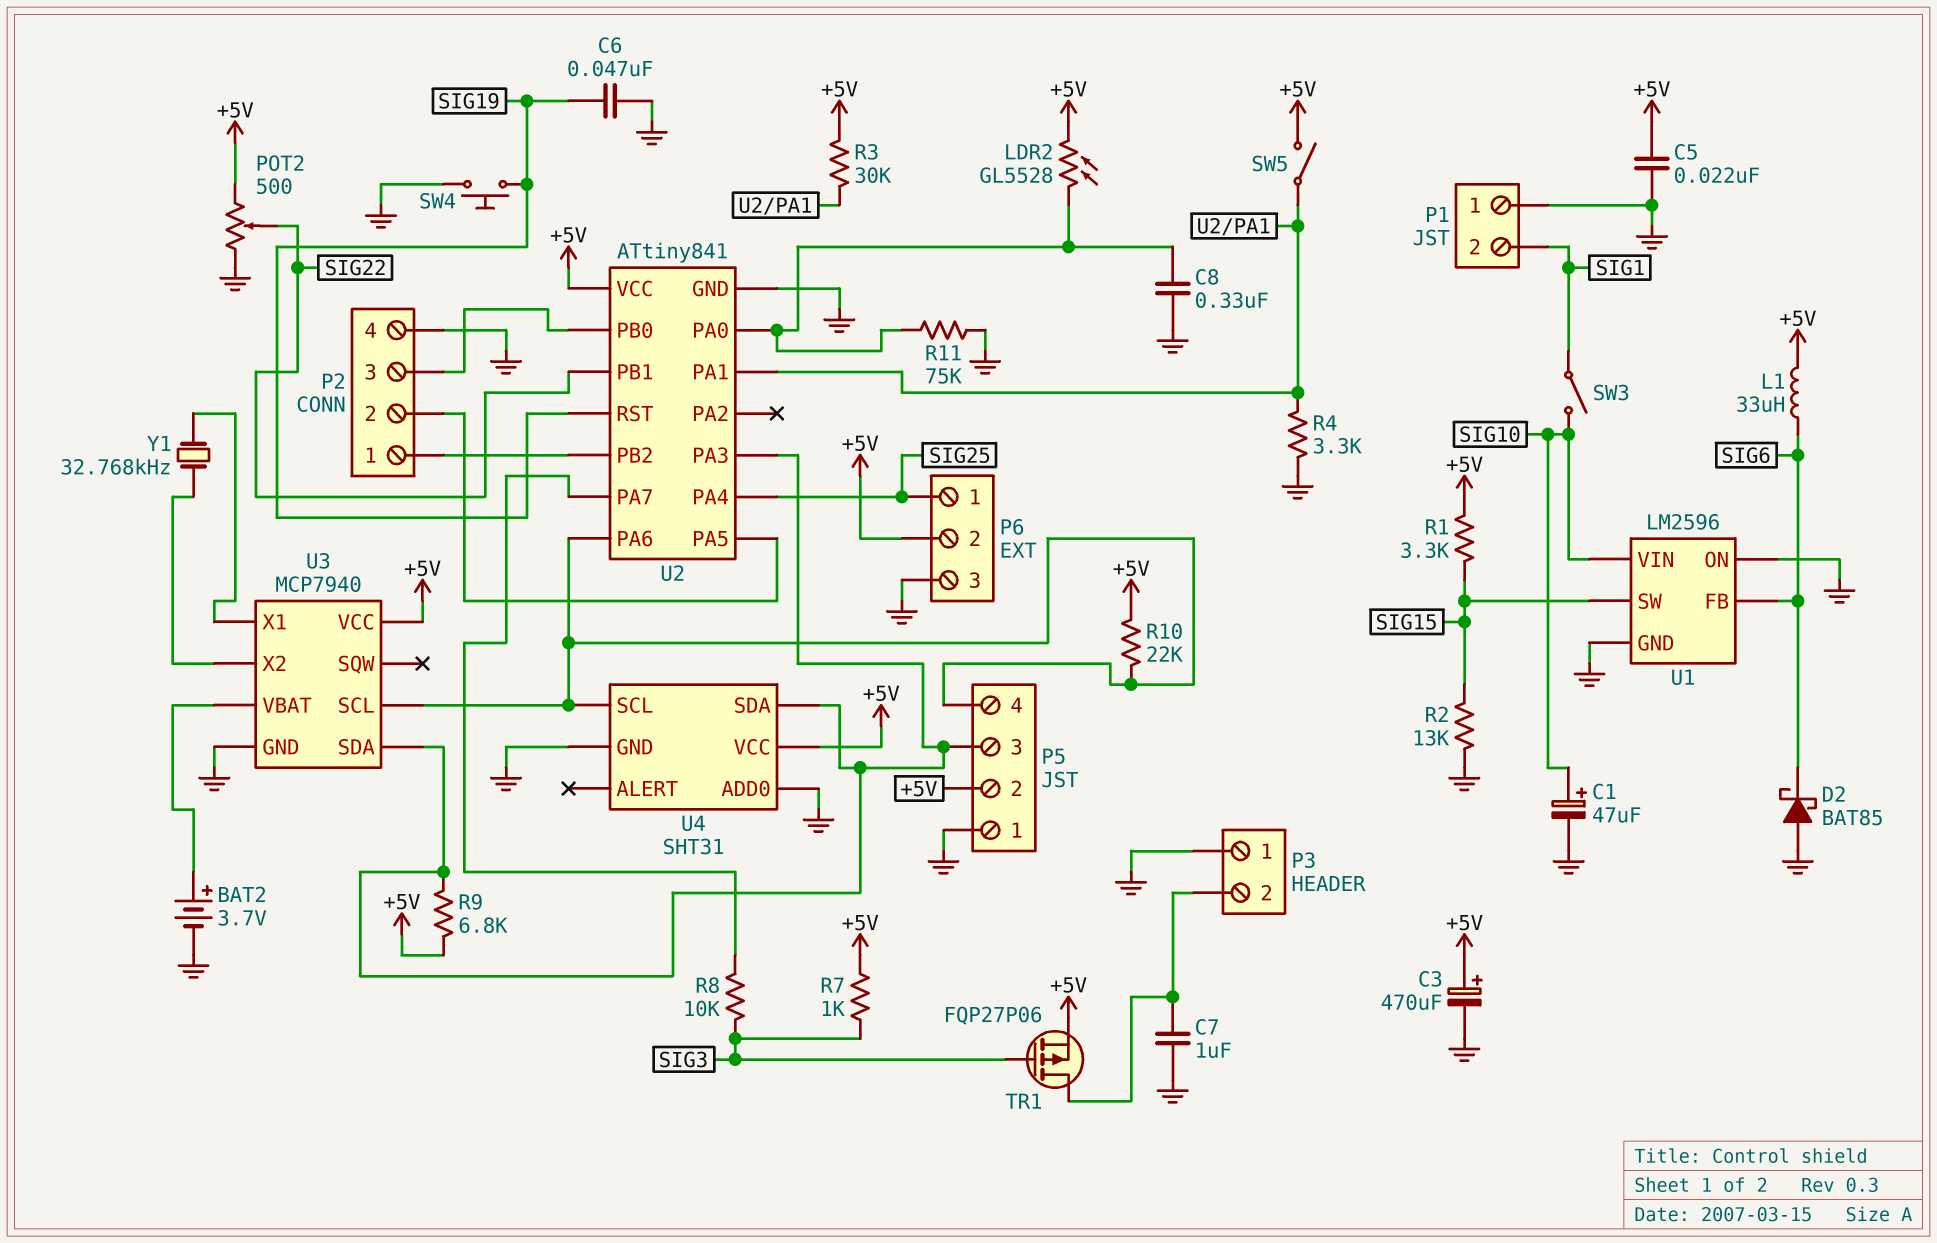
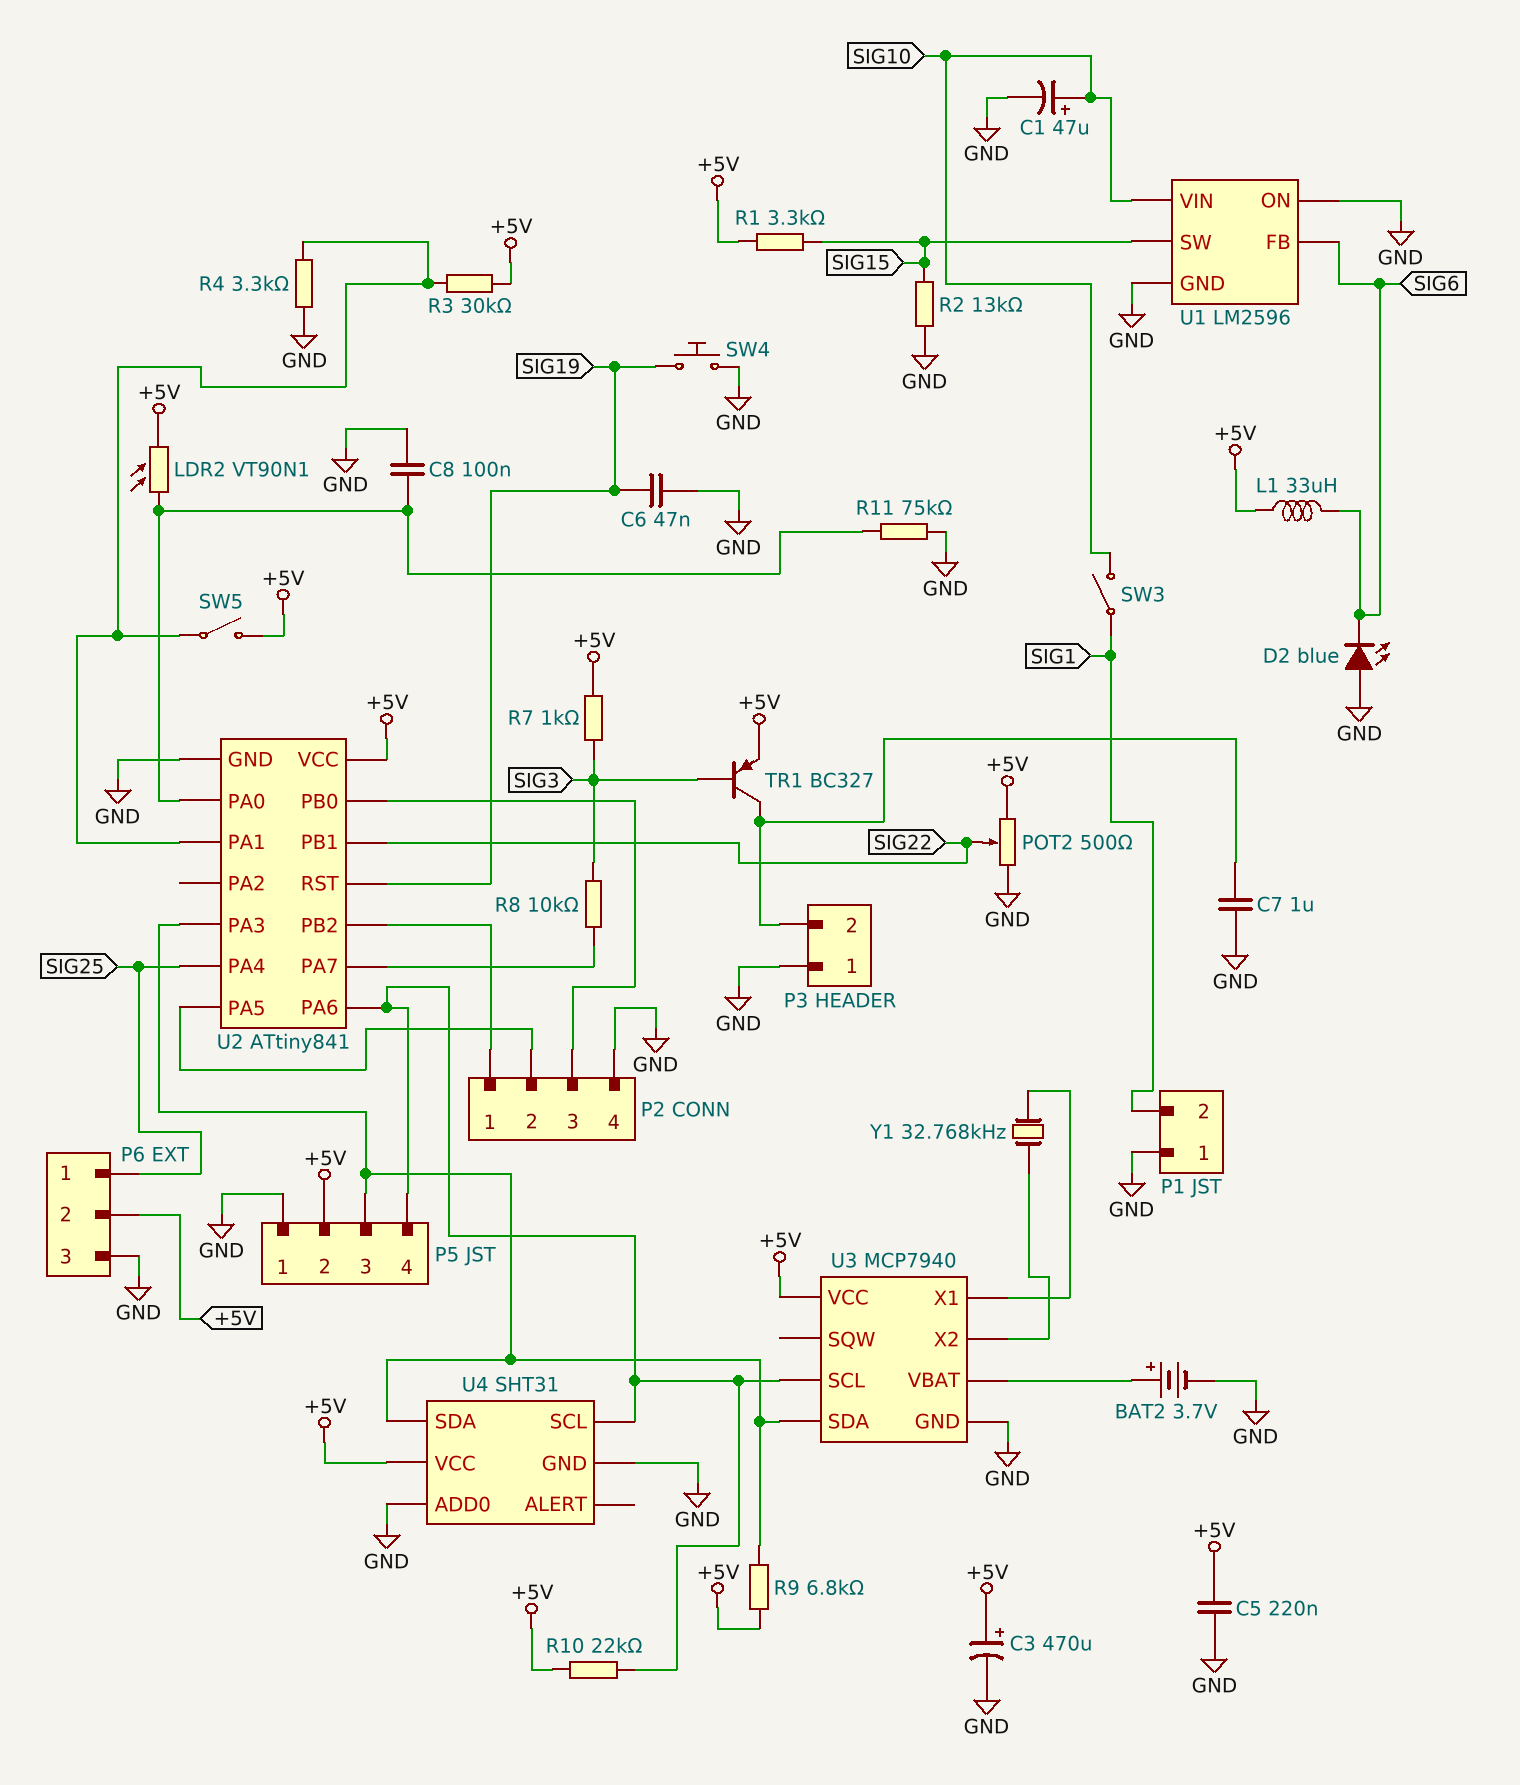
C5: 22nF (+5V, GND) -> 220nF (+5V, GND)
C8: 330nF (GND, U2/PA0) -> 100nF (GND, U2/PA0)
D2: schottky BAT85 (A GND, K SIG6) -> LED blue (A GND, K SIG6)
LDR2: GL5528 (+5V, U2/PA0) -> VT90N1 (+5V, U2/PA0)
TR1: PMOS FQP27P06 (G SIG3, D P3/2, S +5V) -> PNP BC327 (B SIG3, C P3/2, E +5V)

